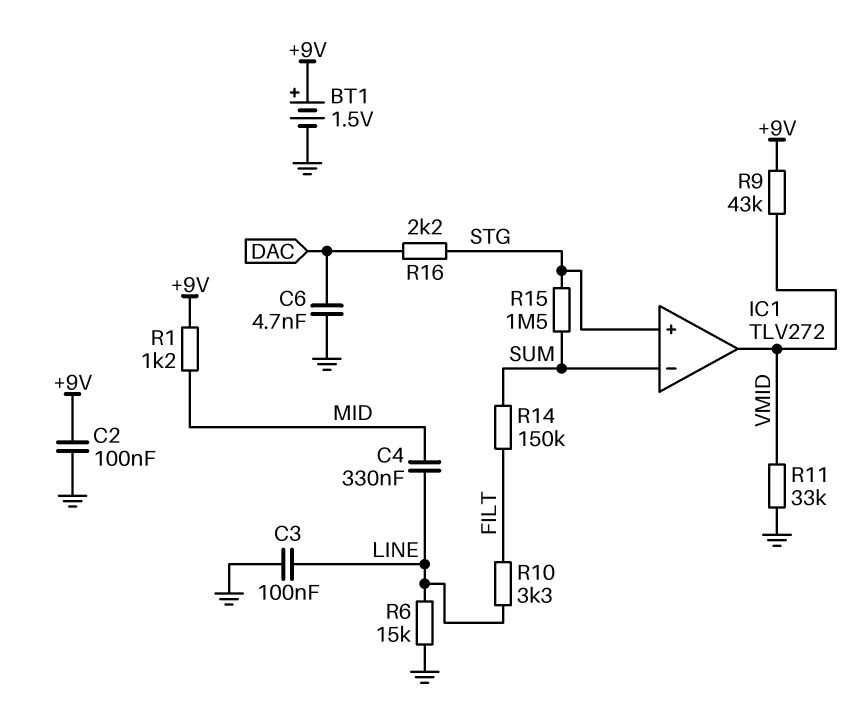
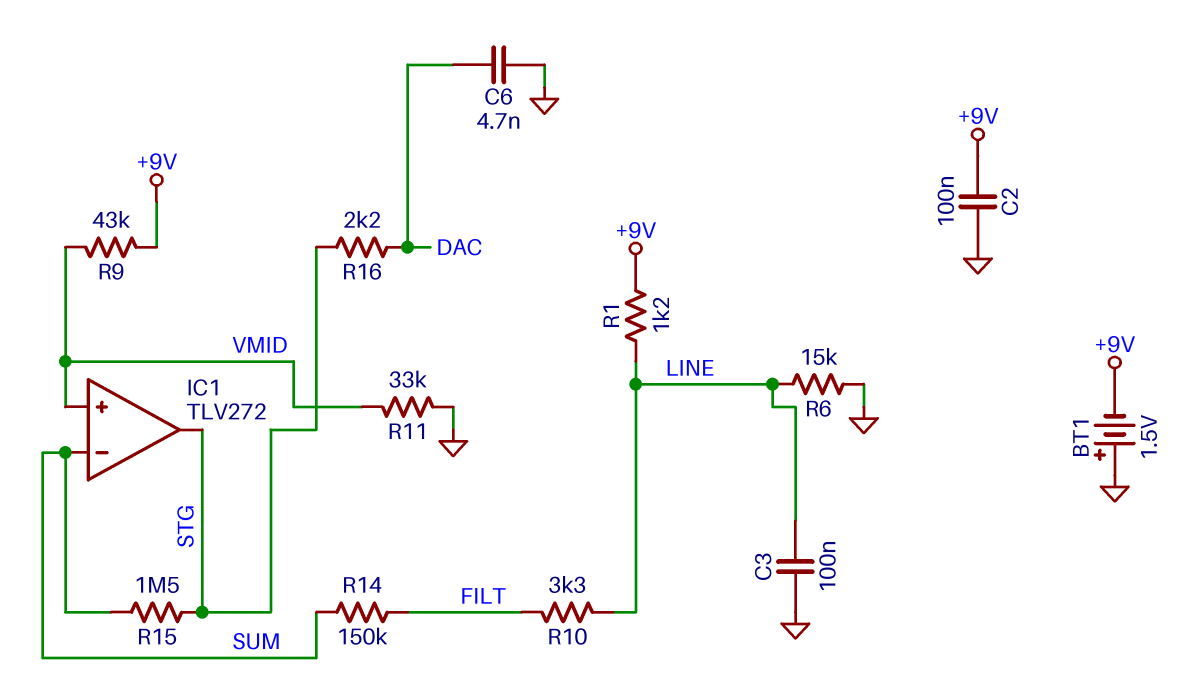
BT1: 1.5V (plus +9V, minus GND) -> 1.5V (plus GND, minus +9V)
C4: 330nF (LINE, MID) -> none
IC1 pin in+: STG -> VMID
IC1 pin out: VMID -> STG
R1: 1.2k (+9V, MID) -> 1.2k (+9V, LINE)

